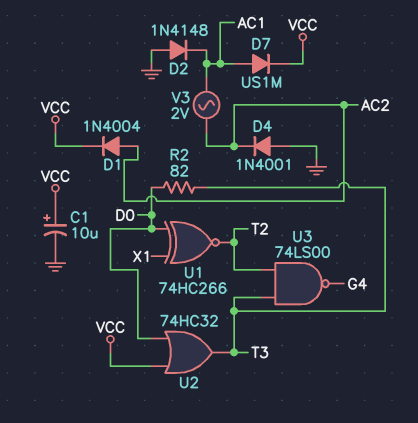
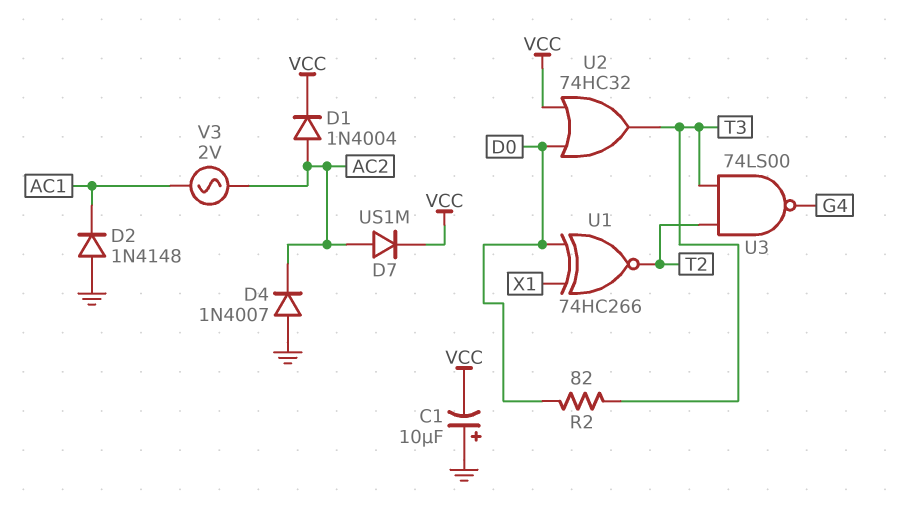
C1: 10uF (plus VCC, minus GND) -> 10uF (plus GND, minus VCC)
D4: diode 1N4001 (A GND, K AC2) -> diode 1N4007 (A GND, K AC2)
D7: diode US1M (A AC1, K VCC) -> diode US1M (A AC2, K VCC)

